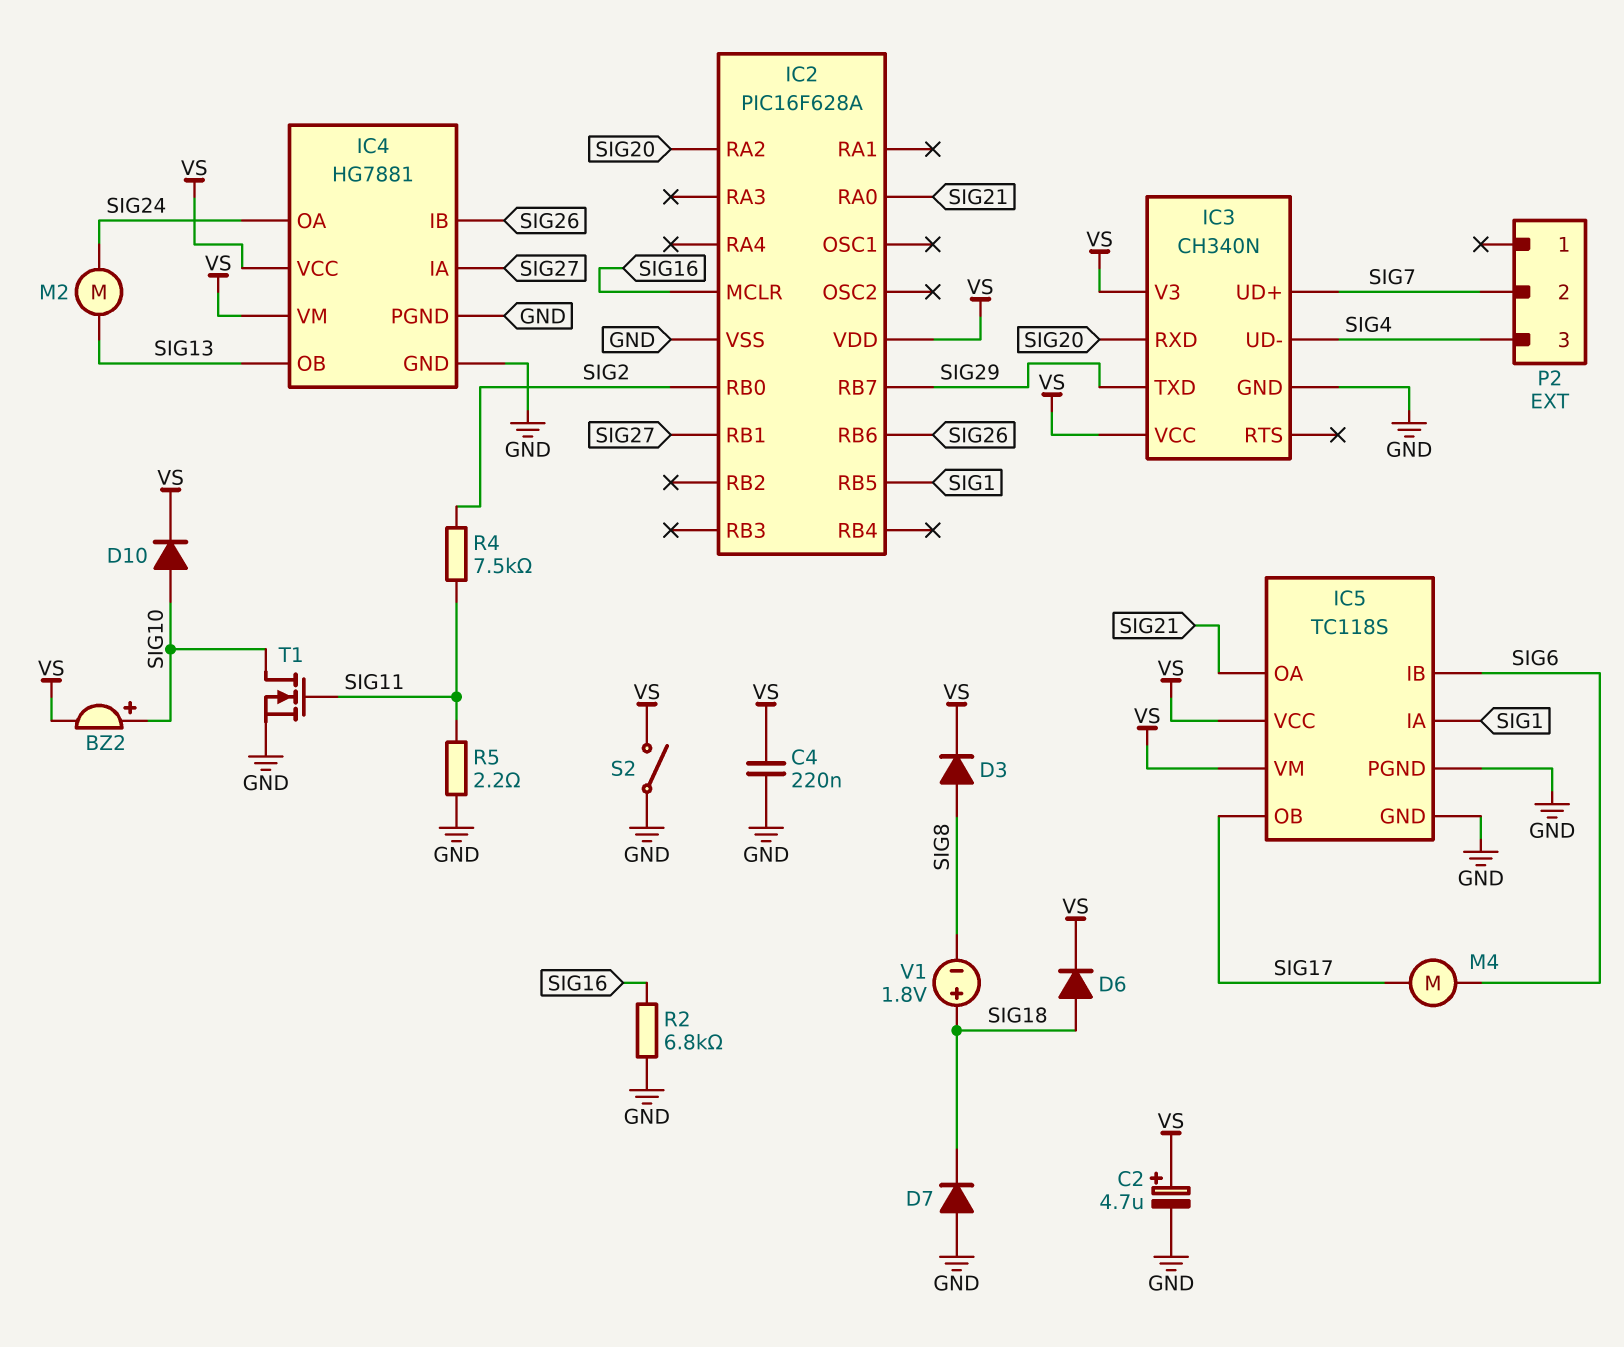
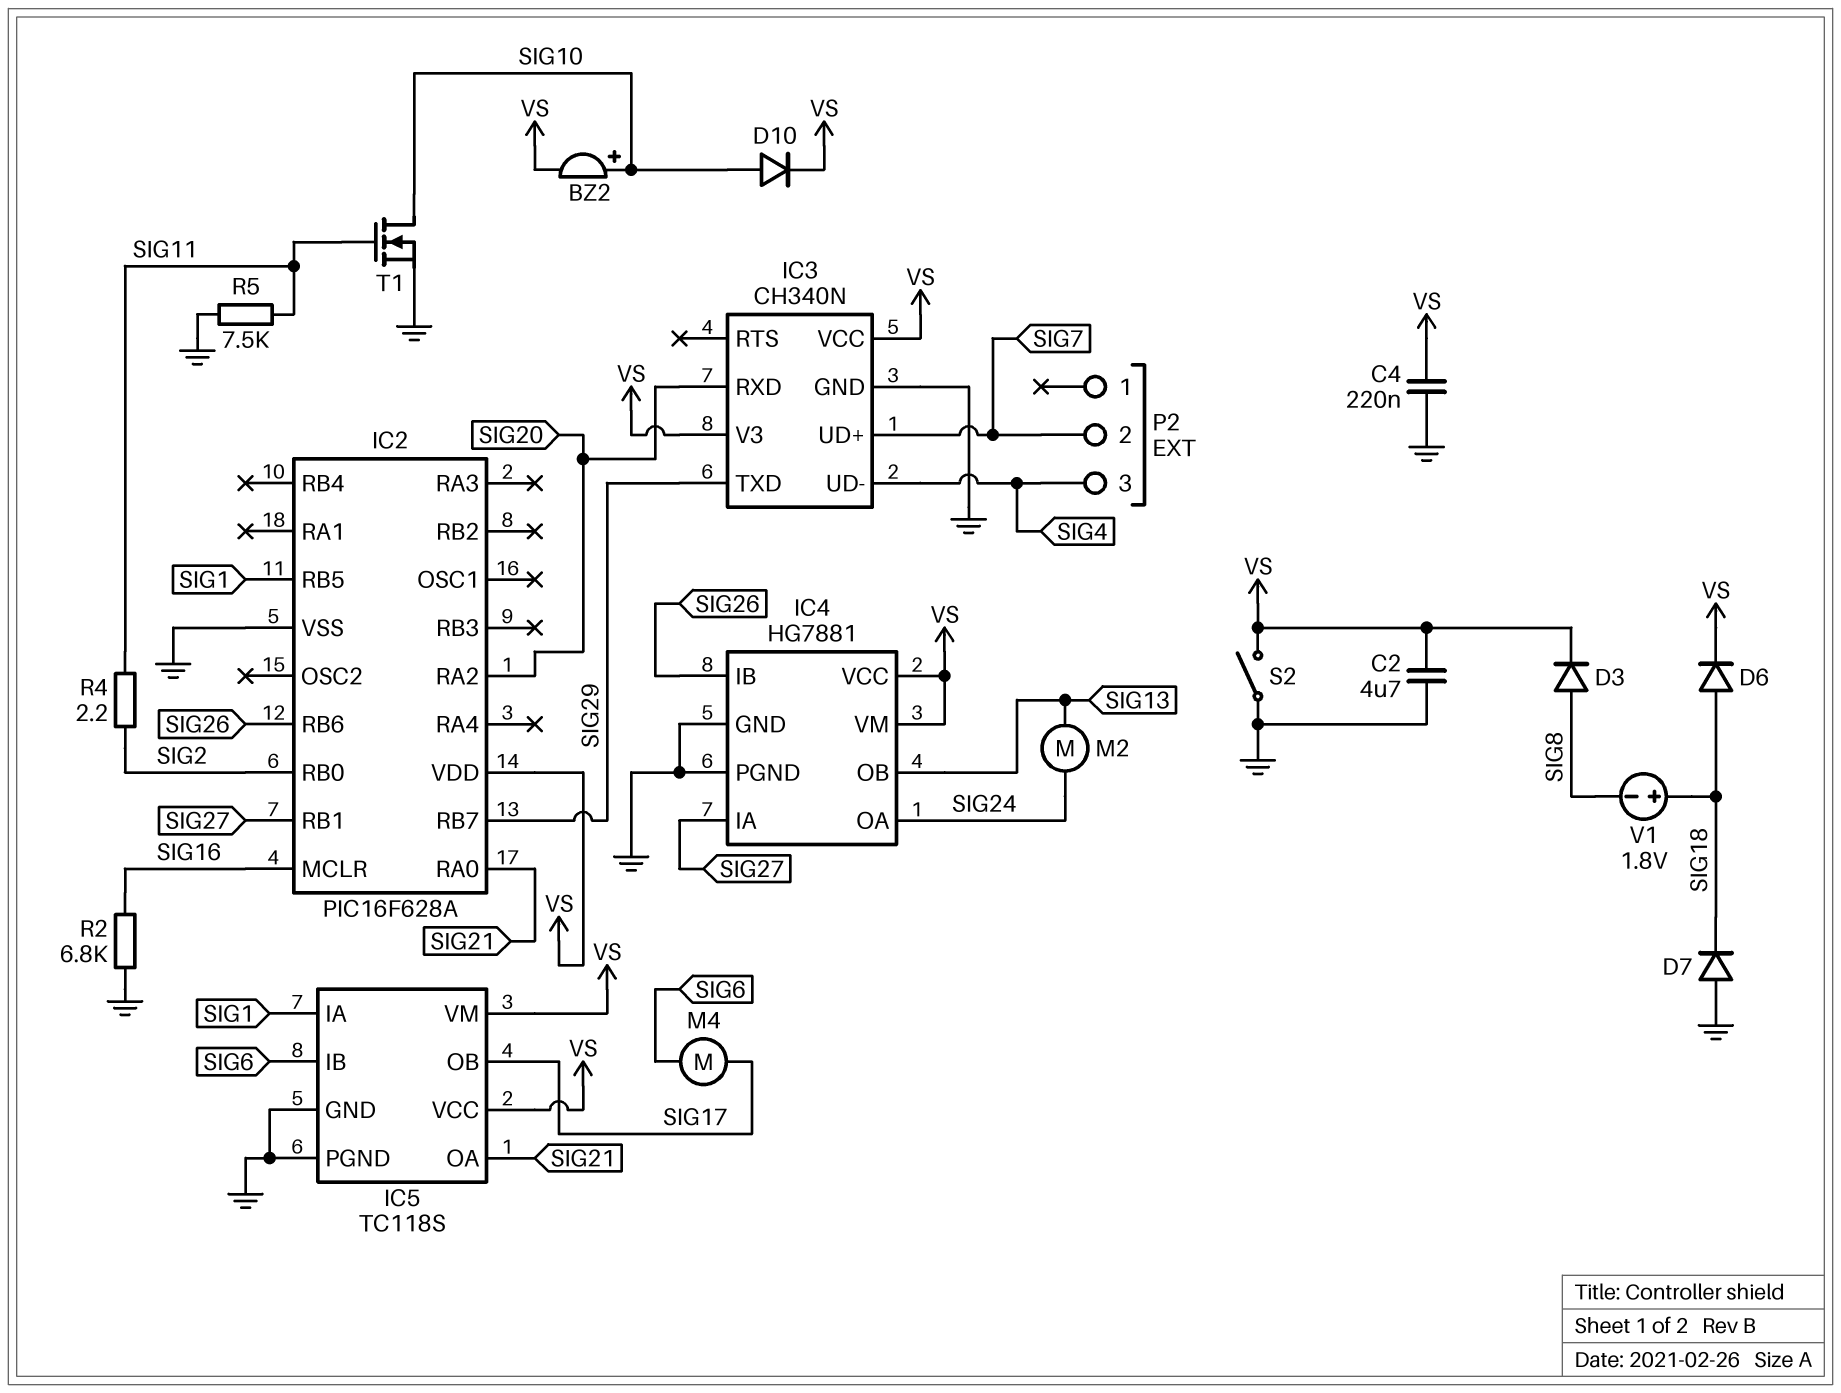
C2: 4.7uF (plus VS, minus GND) -> 4.7uF (GND, VS)
R4: 7.5k (SIG2, SIG11) -> 2.2 (SIG2, SIG11)
R5: 2.2 (GND, SIG11) -> 7.5k (GND, SIG11)

